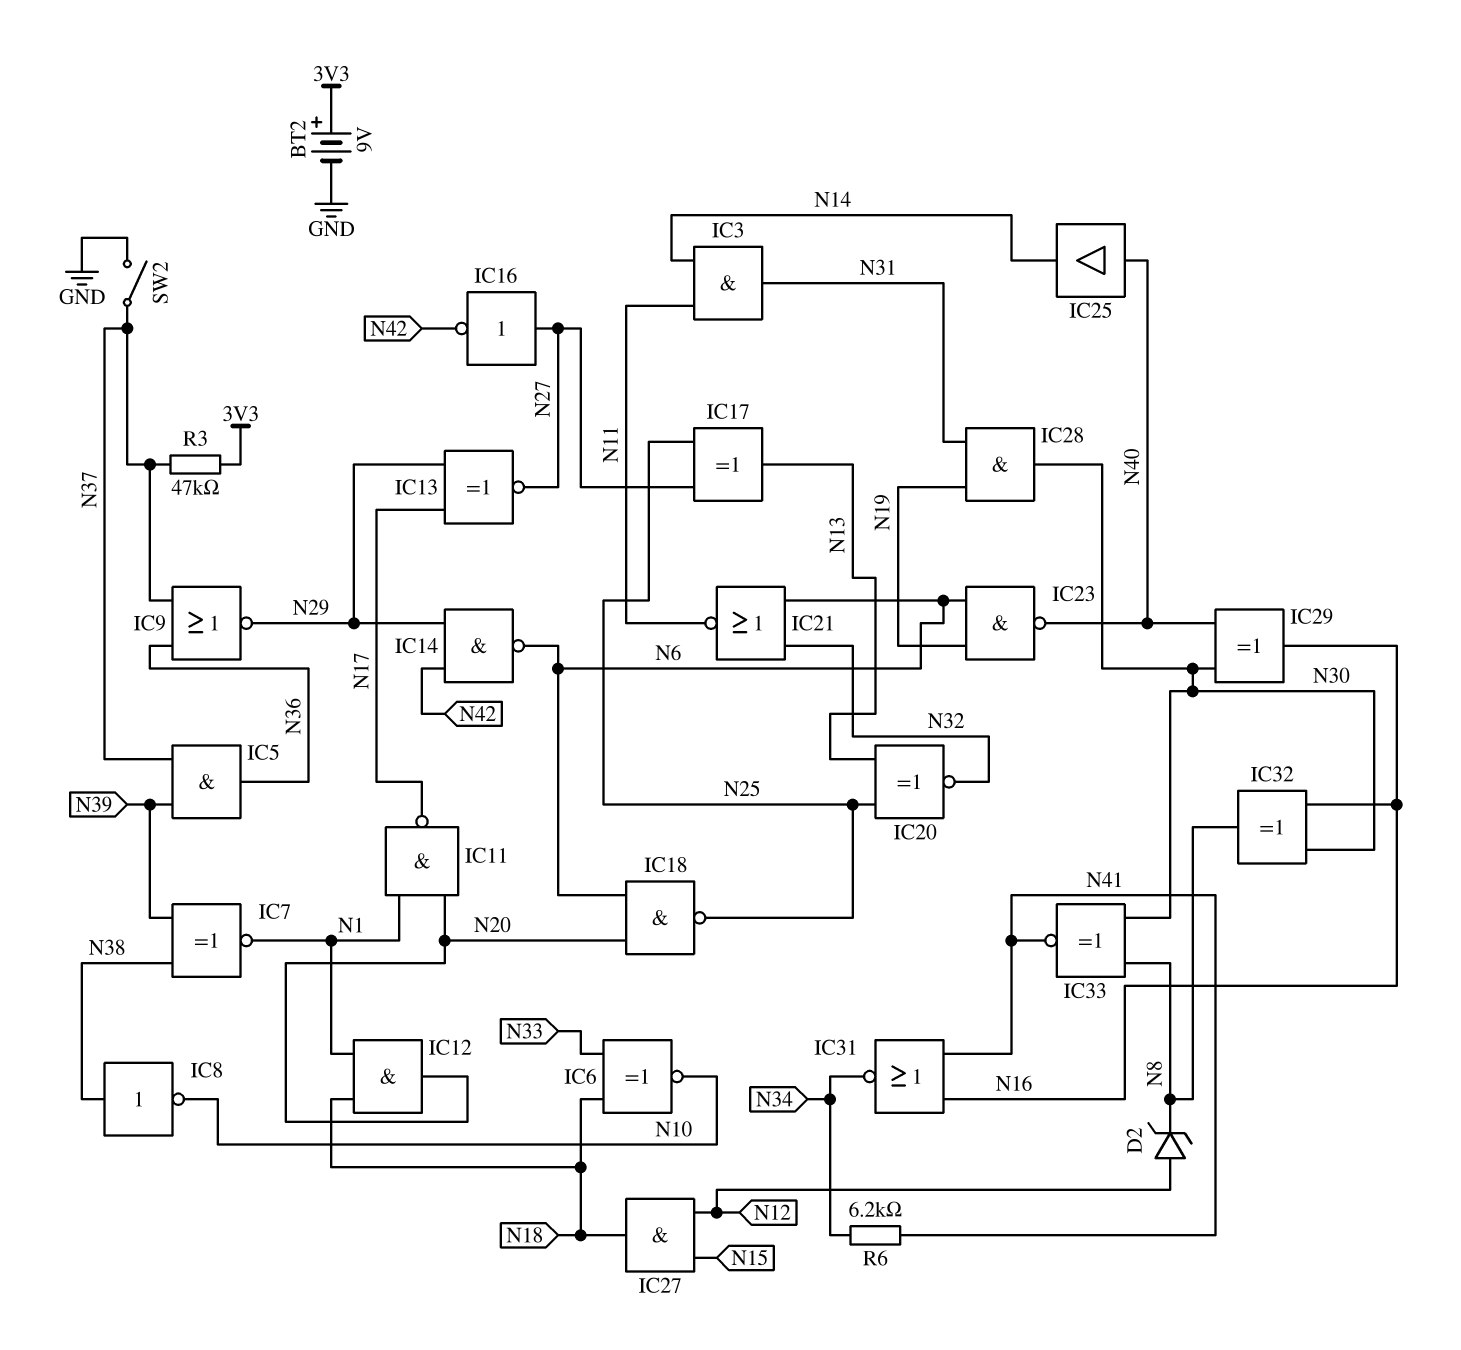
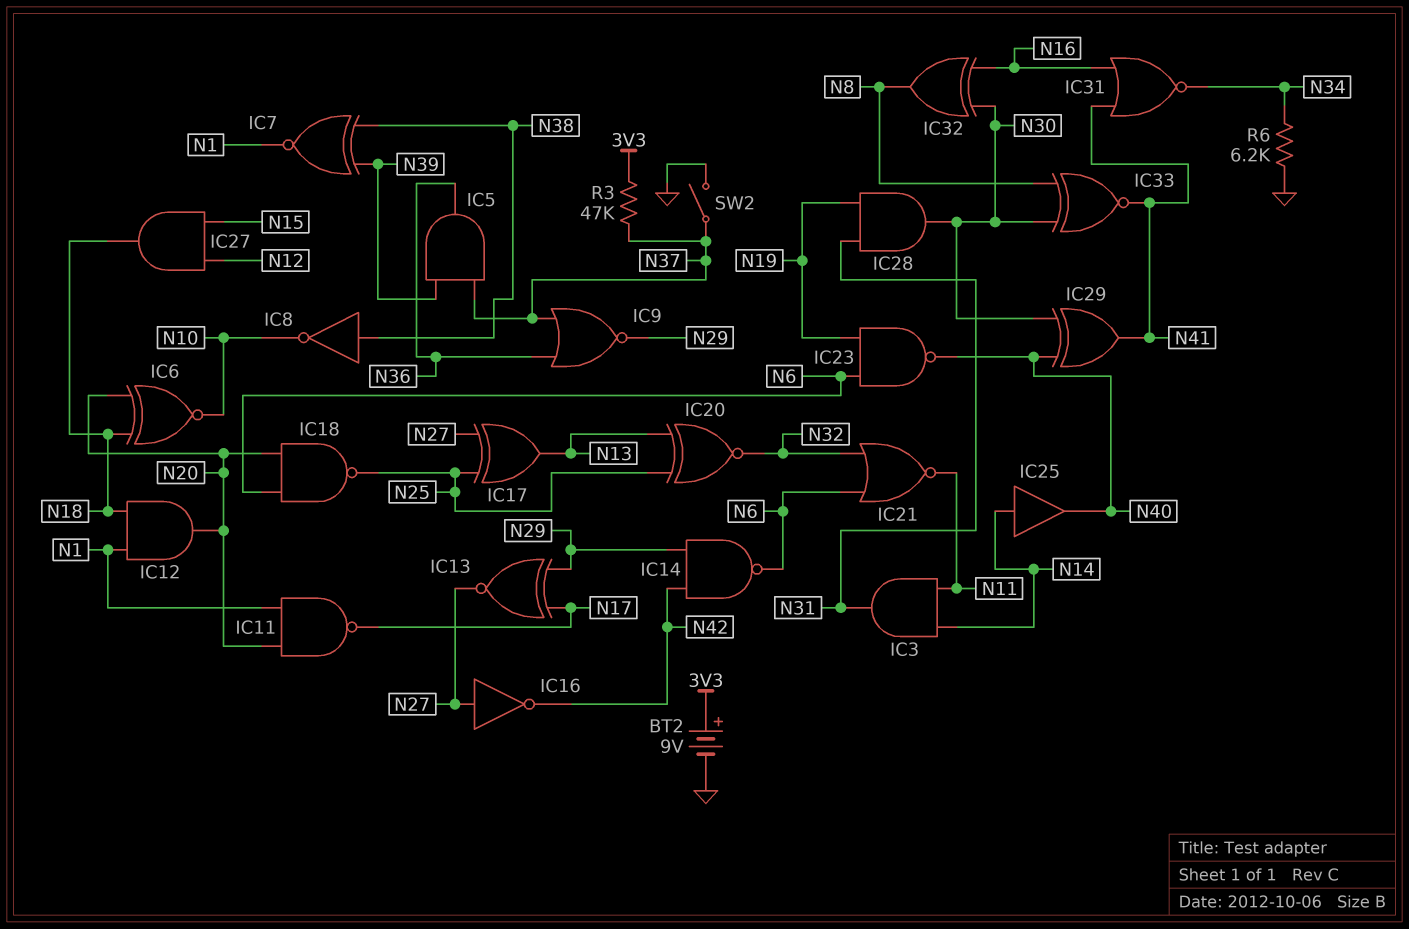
D2: zener (A N12, K N8) -> none
IC6: XNOR (in N18, in N33, out N10) -> XNOR (in N18, in N20, out N10)
IC25: buffer (in N40, out N14) -> buffer (in N14, out N40)
IC29: XOR (in N30, in N40, out N16) -> XOR (in N30, in N40, out N41)
R6: 6.2k (N34, N41) -> 6.2k (GND, N34)

